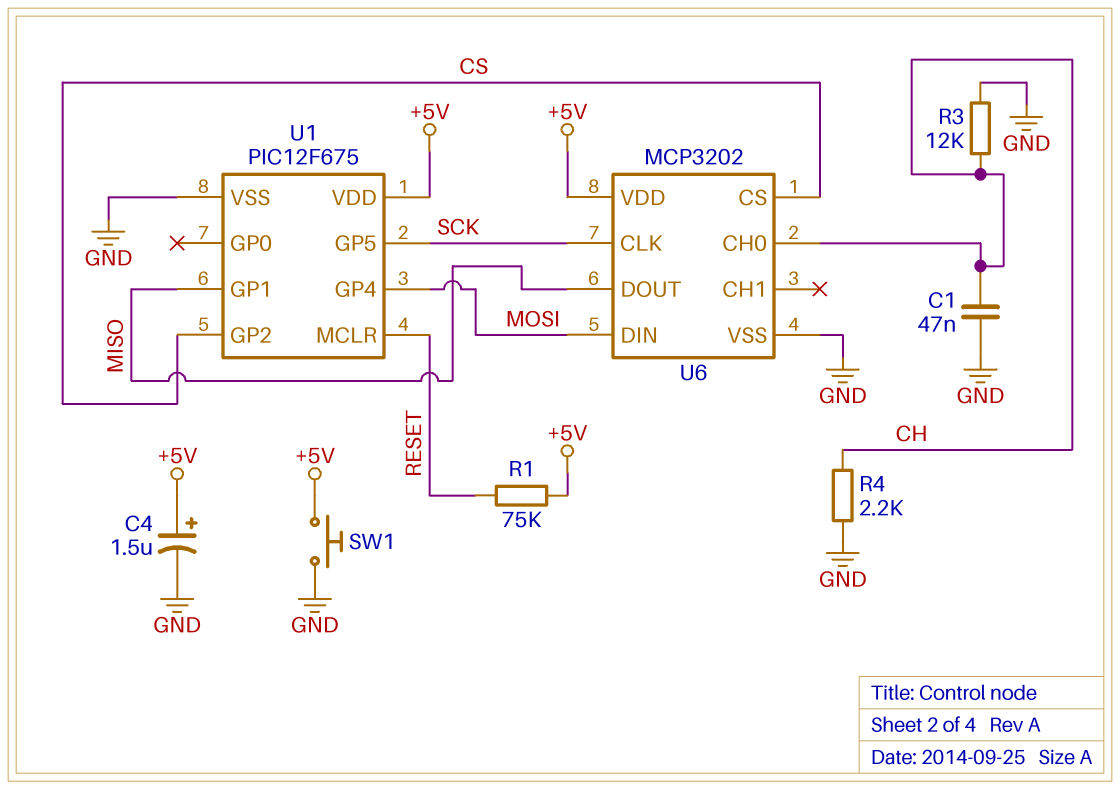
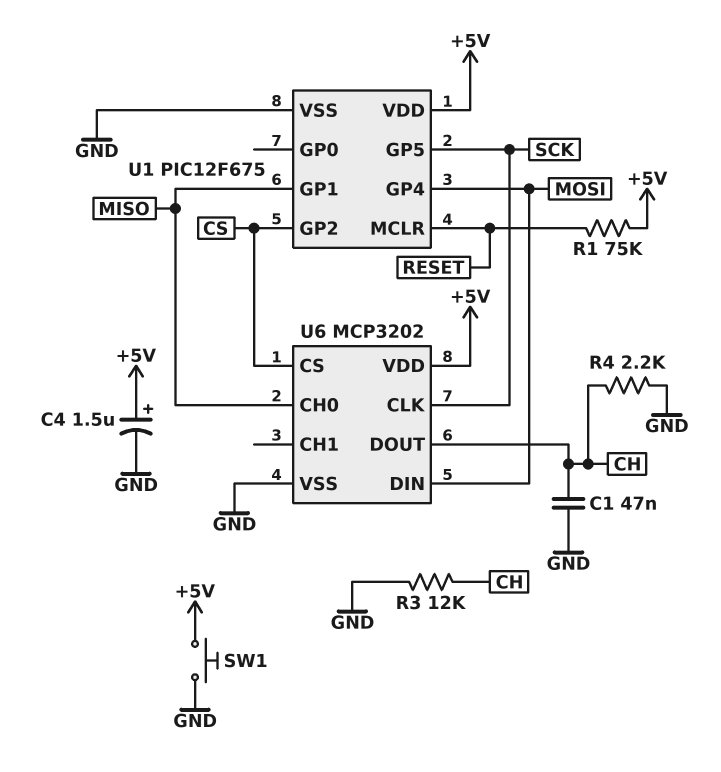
U6 pin CH0: CH -> MISO
U6 pin DOUT: MISO -> CH

